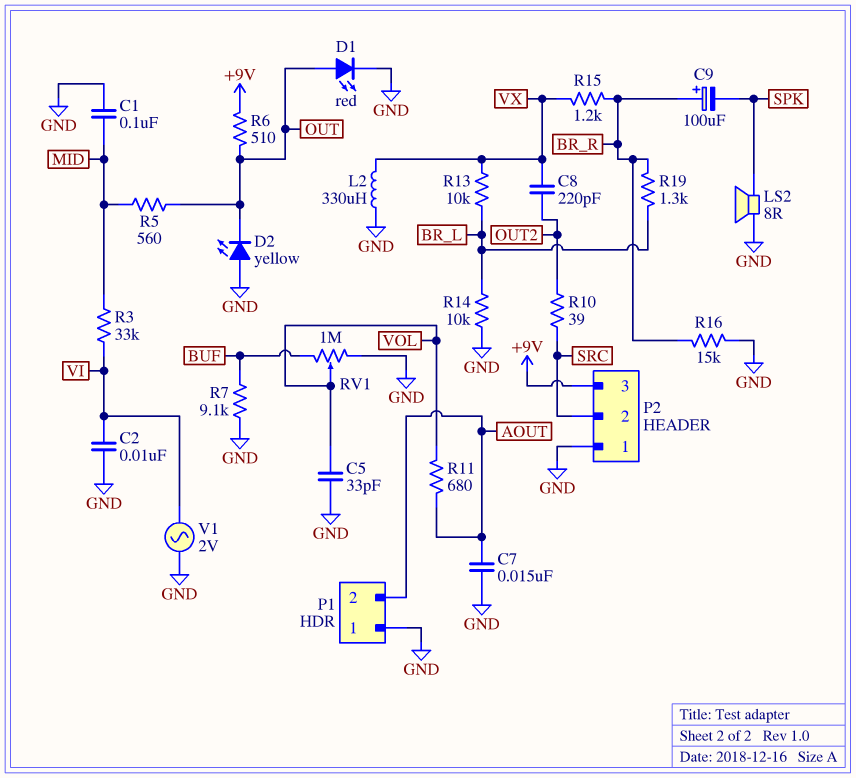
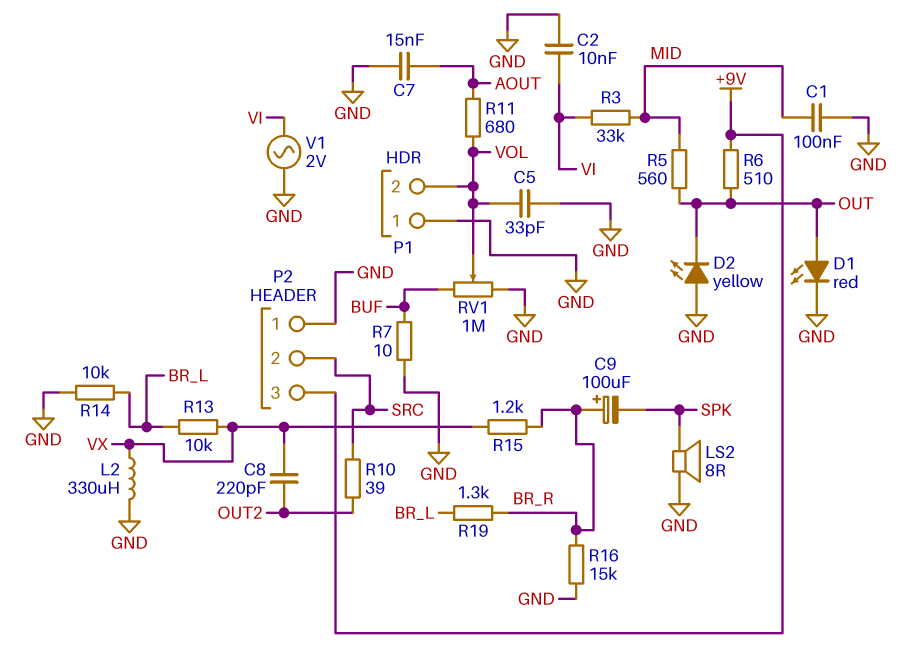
P1 pin 2: AOUT -> VOL
R7: 9.1k (BUF, GND) -> 10 (BUF, GND)

